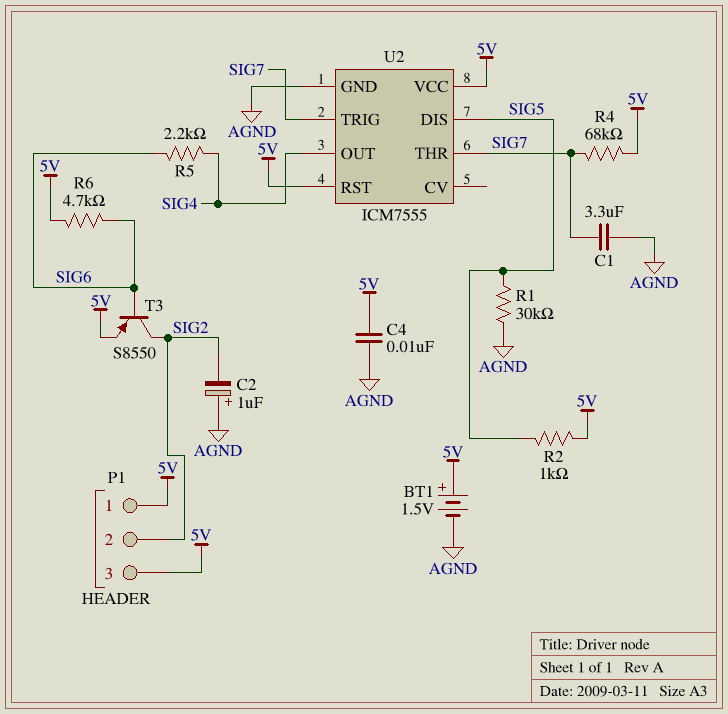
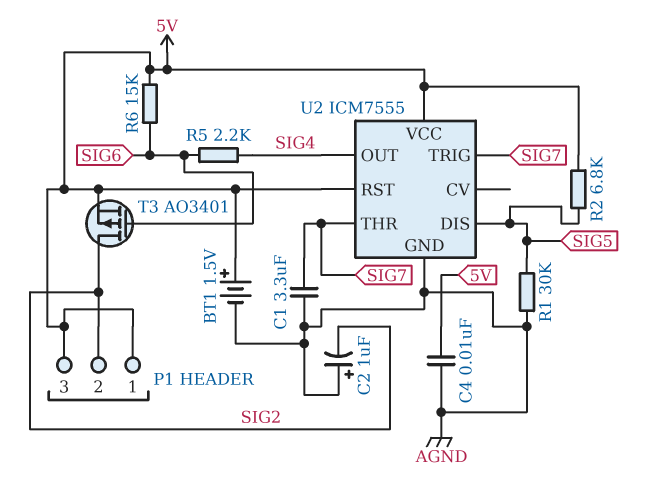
R2: 1k (5V, SIG5) -> 6.8k (5V, SIG5)
R4: 68k (5V, SIG7) -> none
R6: 4.7k (5V, SIG6) -> 15k (5V, SIG6)
T3: PNP S8550 (B SIG6, C SIG2, E 5V) -> PMOS AO3401 (G SIG6, D SIG2, S 5V)

